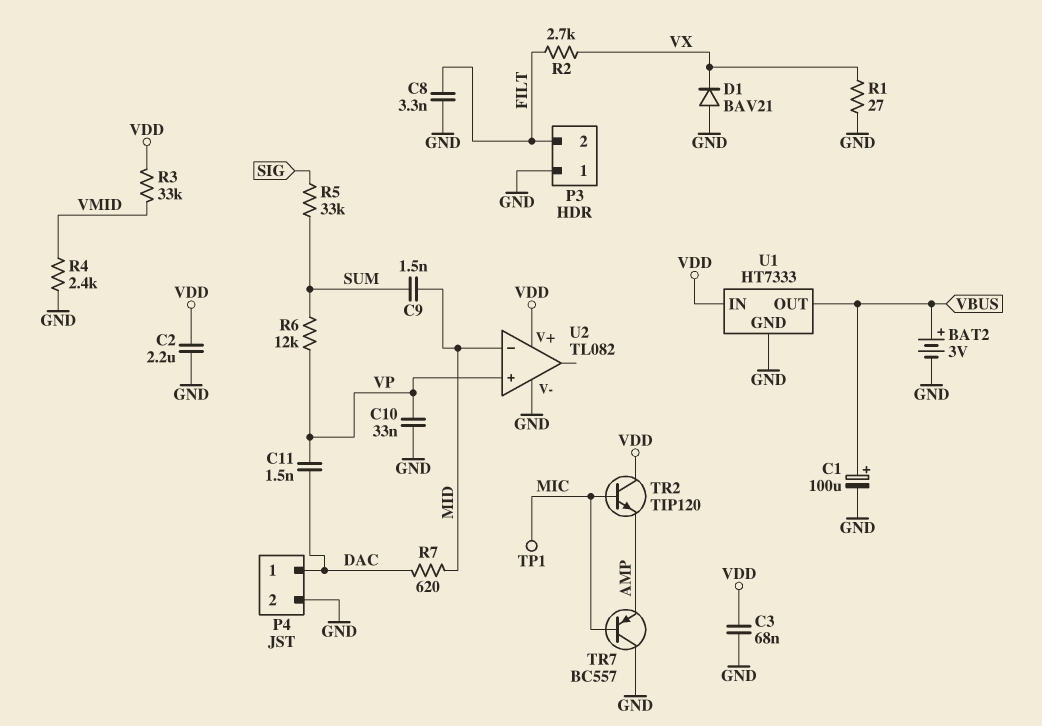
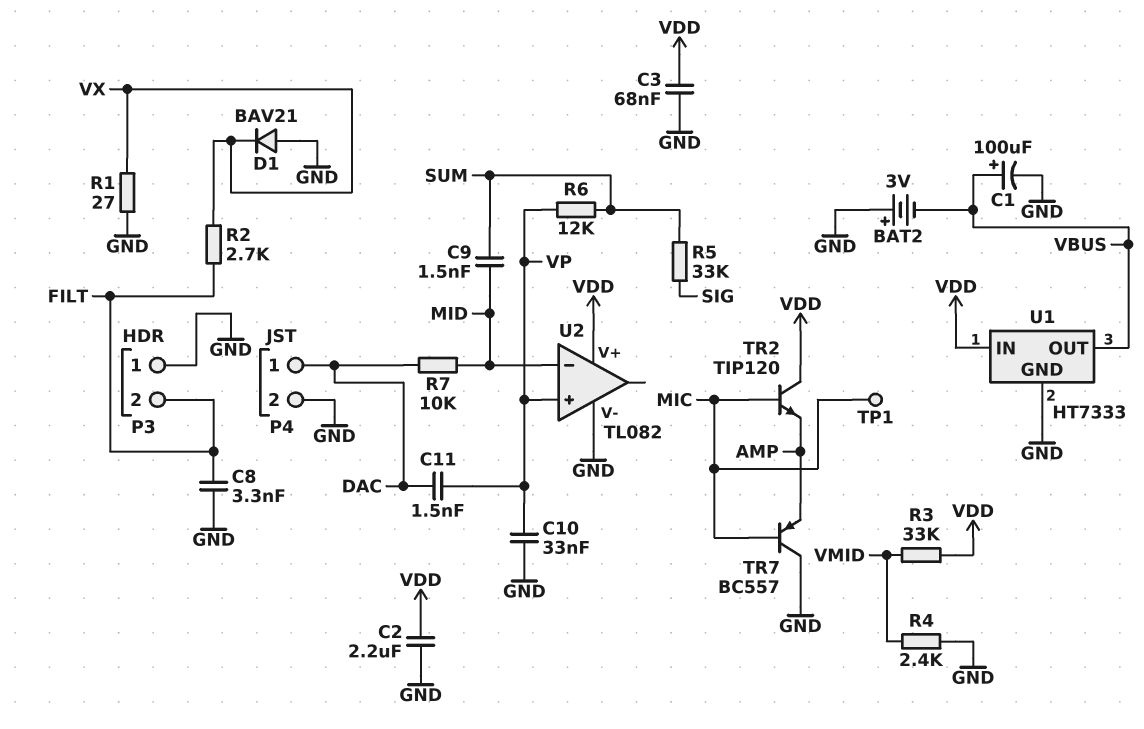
BAT2: 3V (plus VBUS, minus GND) -> 3V (plus GND, minus VBUS)
R7: 620 (DAC, MID) -> 10k (DAC, MID)

